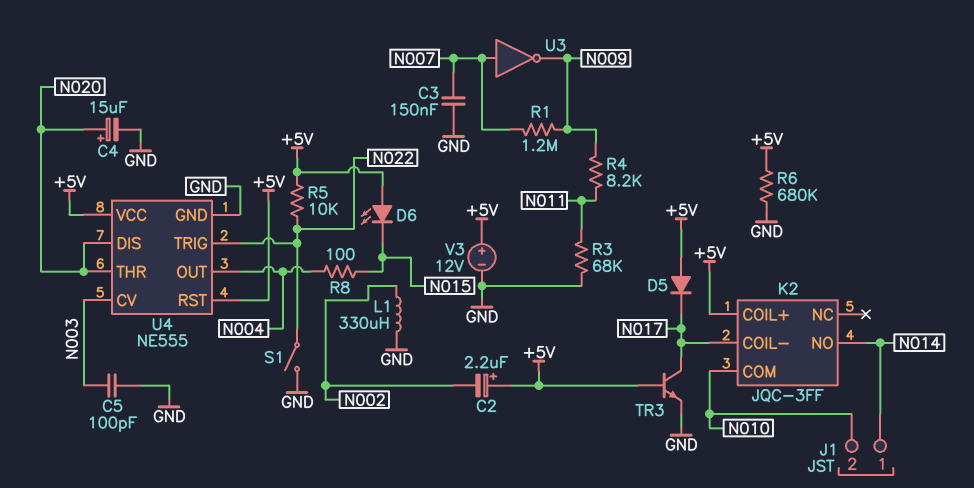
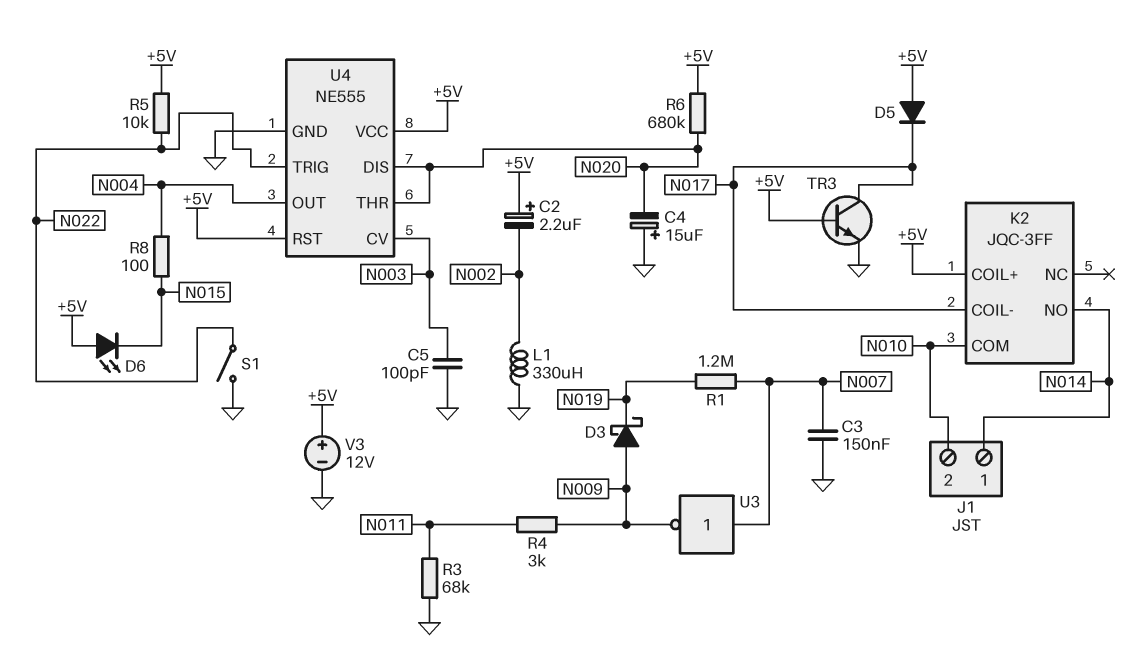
C4: 15uF (plus N020, minus GND) -> 15uF (plus GND, minus N020)
D3: none -> schottky (A N009, K N019)
R1: 1.2M (N007, N009) -> 1.2M (N007, N019)
R4: 8.2k (N009, N011) -> 3k (N009, N011)
R6: 680k (+5V, GND) -> 680k (+5V, N020)

